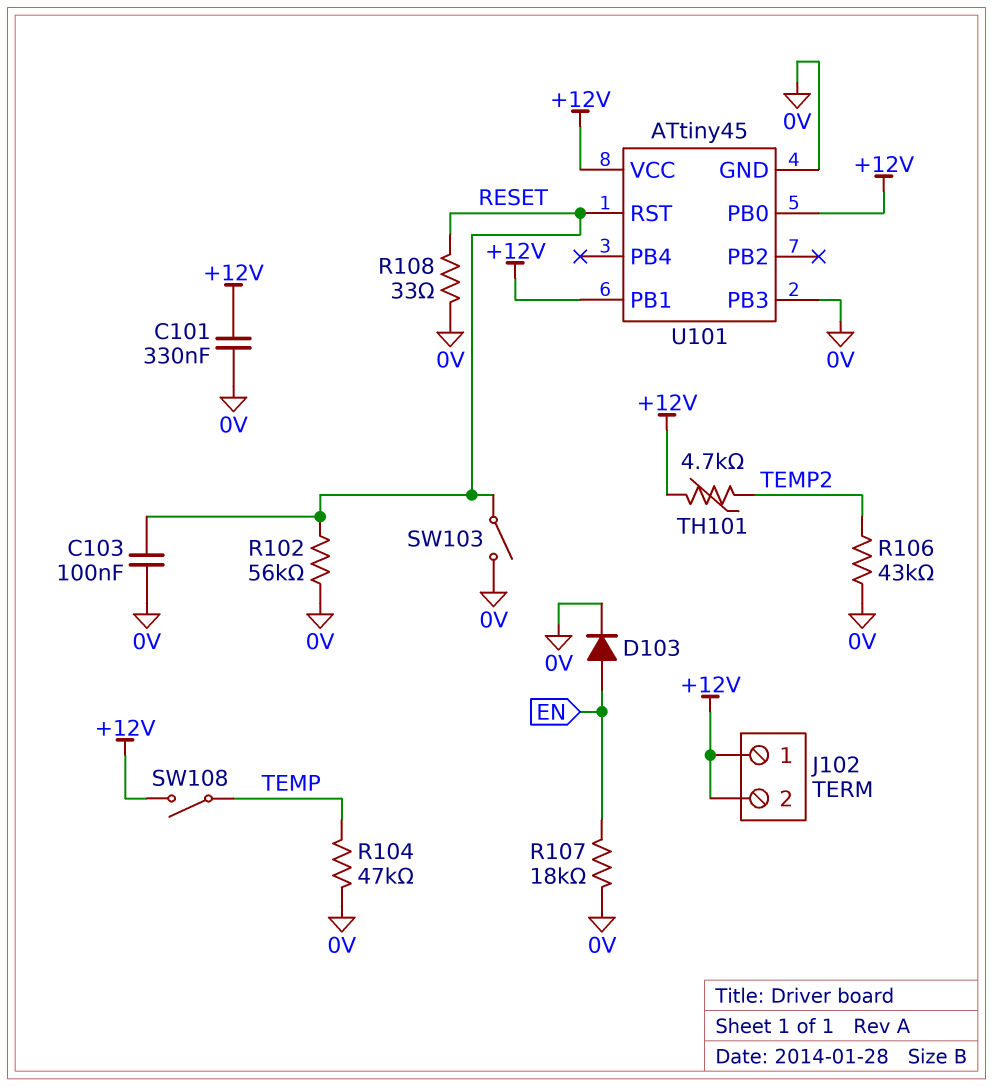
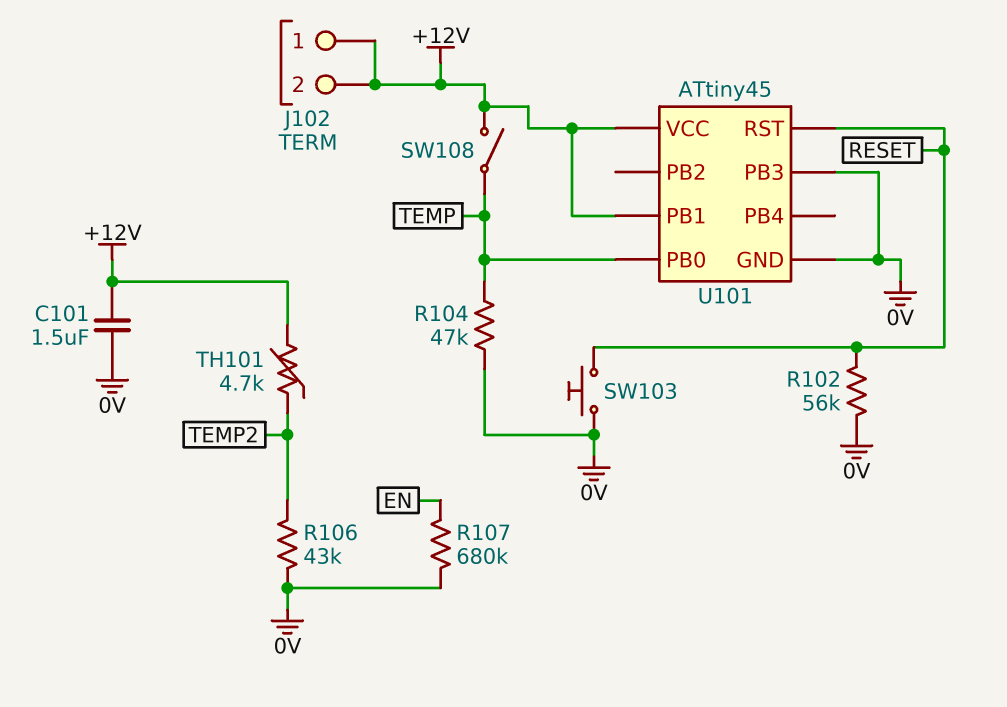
C101: 330nF (+12V, 0V) -> 1.5uF (+12V, 0V)
C103: 100nF (0V, RESET) -> none
D103: diode (A EN, K 0V) -> none
R107: 18k (0V, EN) -> 680k (0V, EN)
R108: 33 (0V, RESET) -> none
SW103: switch (0V, RESET) -> button (0V, RESET)
U101 pin PB0: +12V -> TEMP

